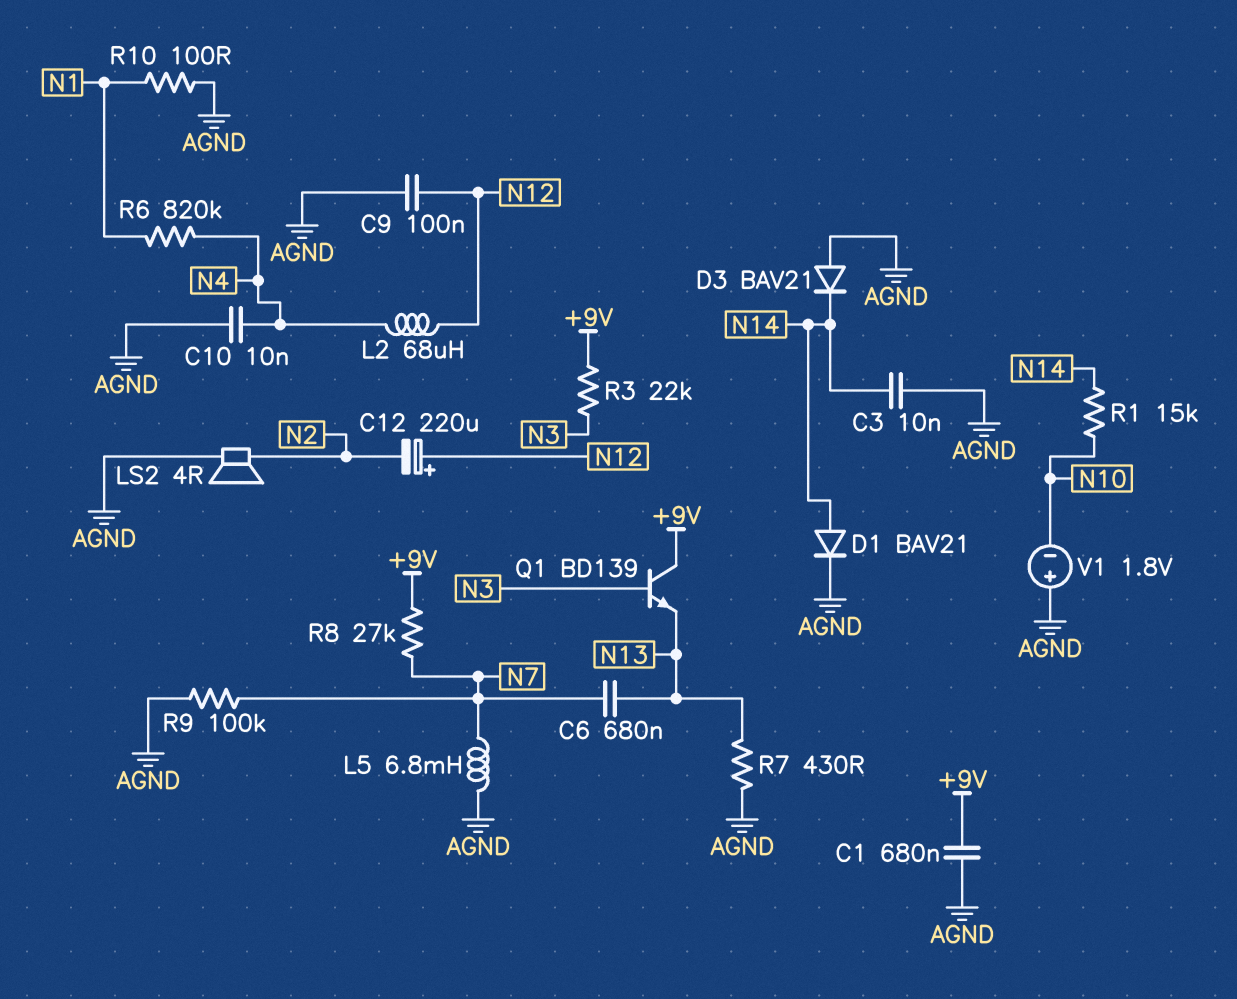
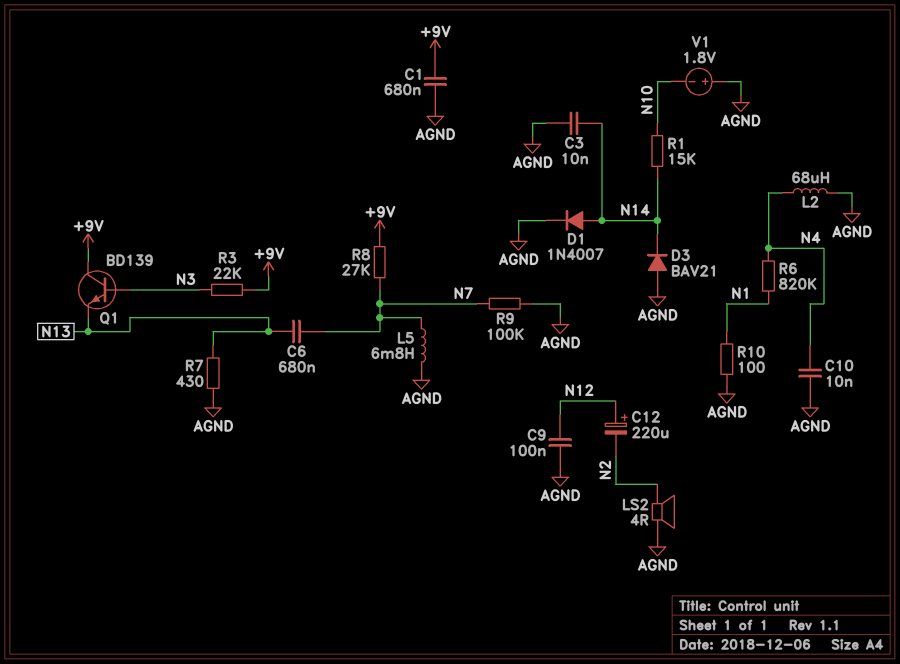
D1: diode BAV21 (A N14, K AGND) -> diode 1N4007 (A N14, K AGND)
L2: 68uH (N4, N12) -> 68uH (AGND, N4)

